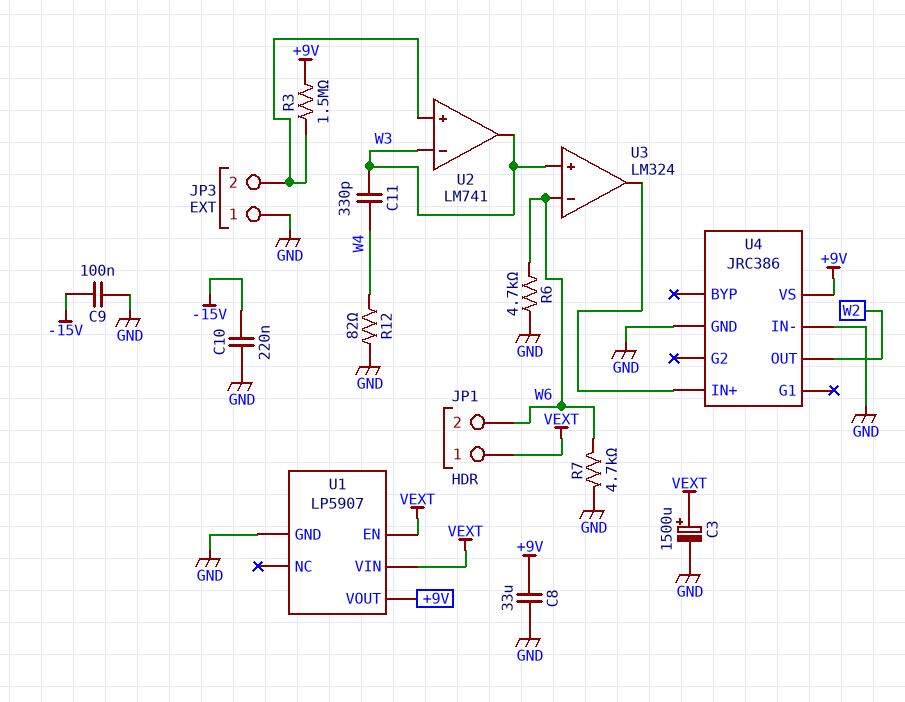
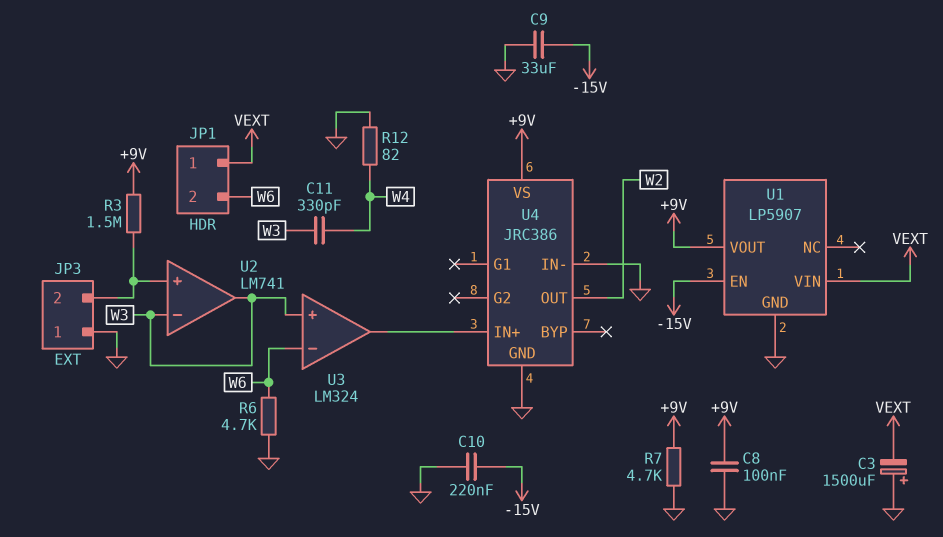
C3: 1500uF (plus VEXT, minus GND) -> 1500uF (plus GND, minus VEXT)
C8: 33uF (+9V, GND) -> 100nF (+9V, GND)
C9: 100nF (-15V, GND) -> 33uF (-15V, GND)
R7: 4.7k (GND, W6) -> 4.7k (+9V, GND)
U1 pin EN: VEXT -> -15V

